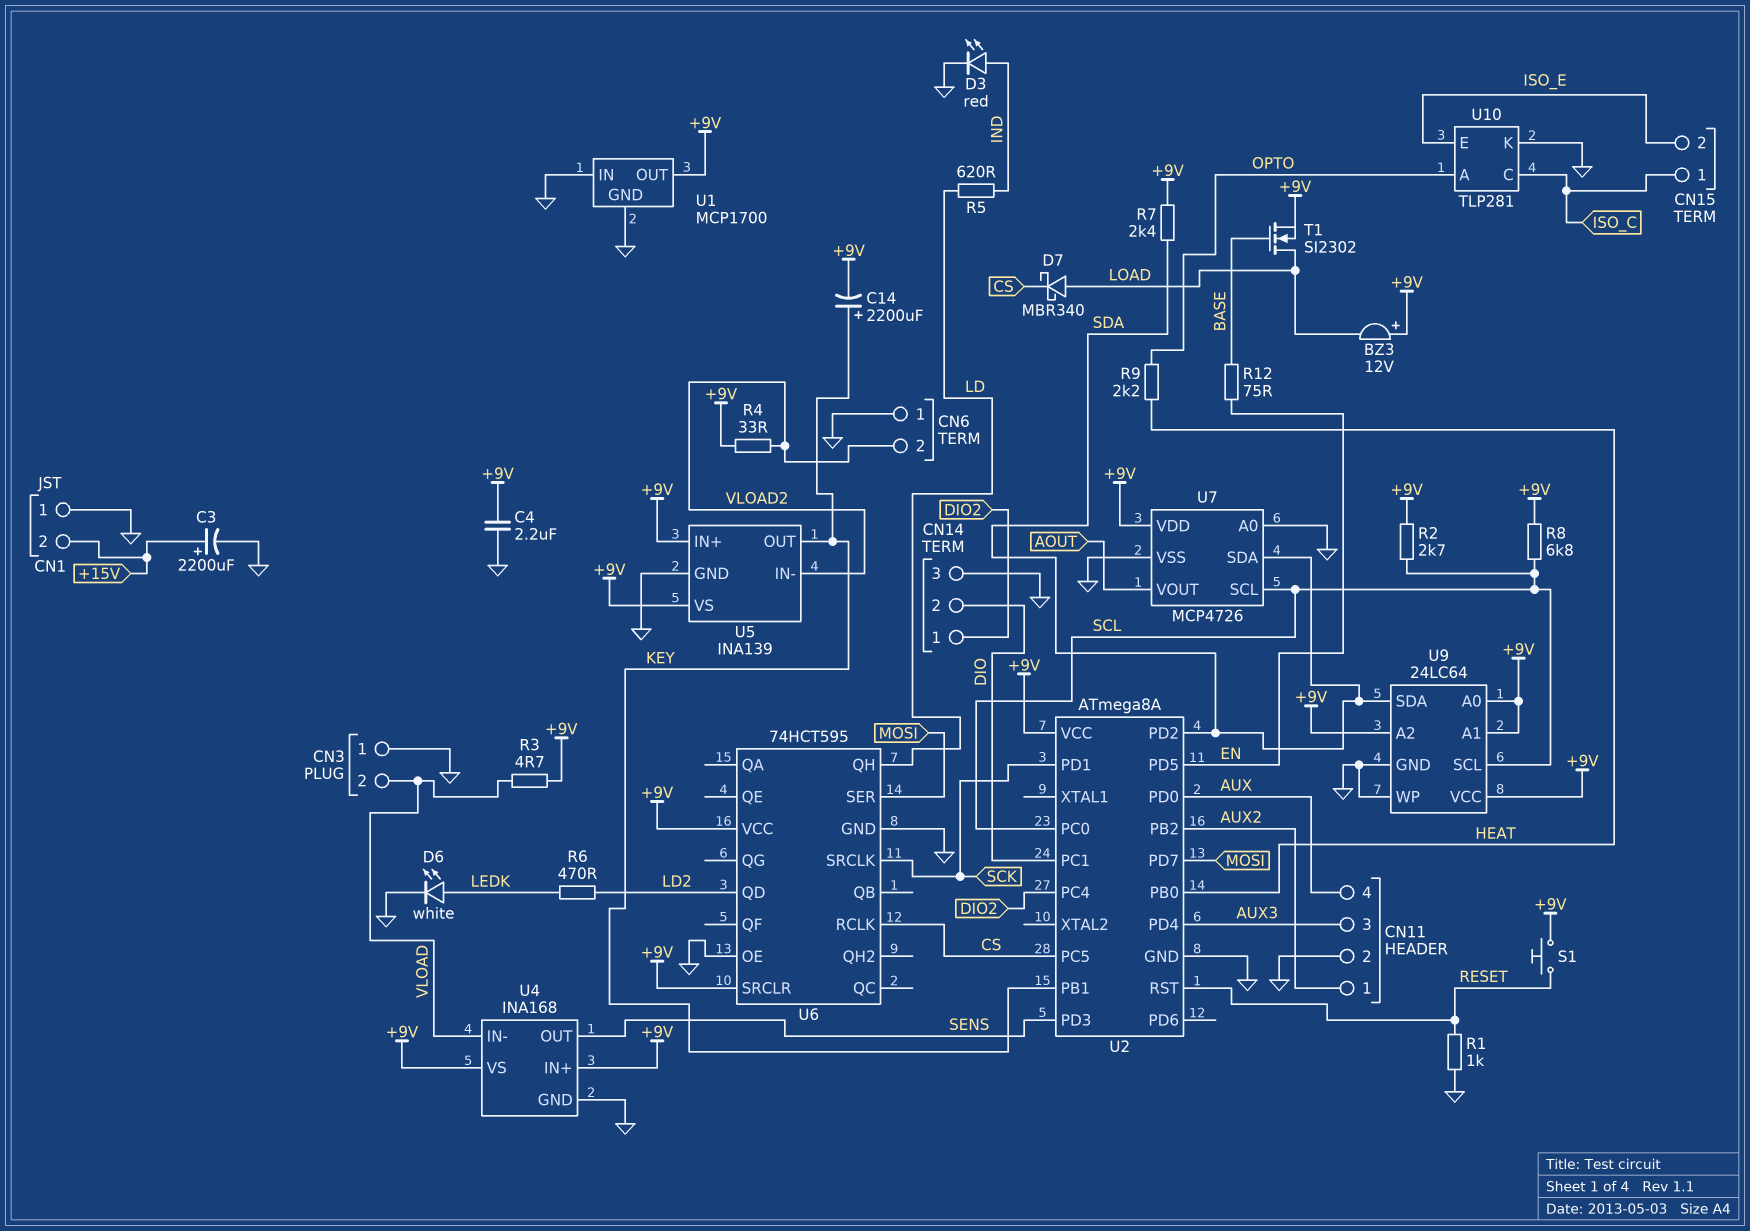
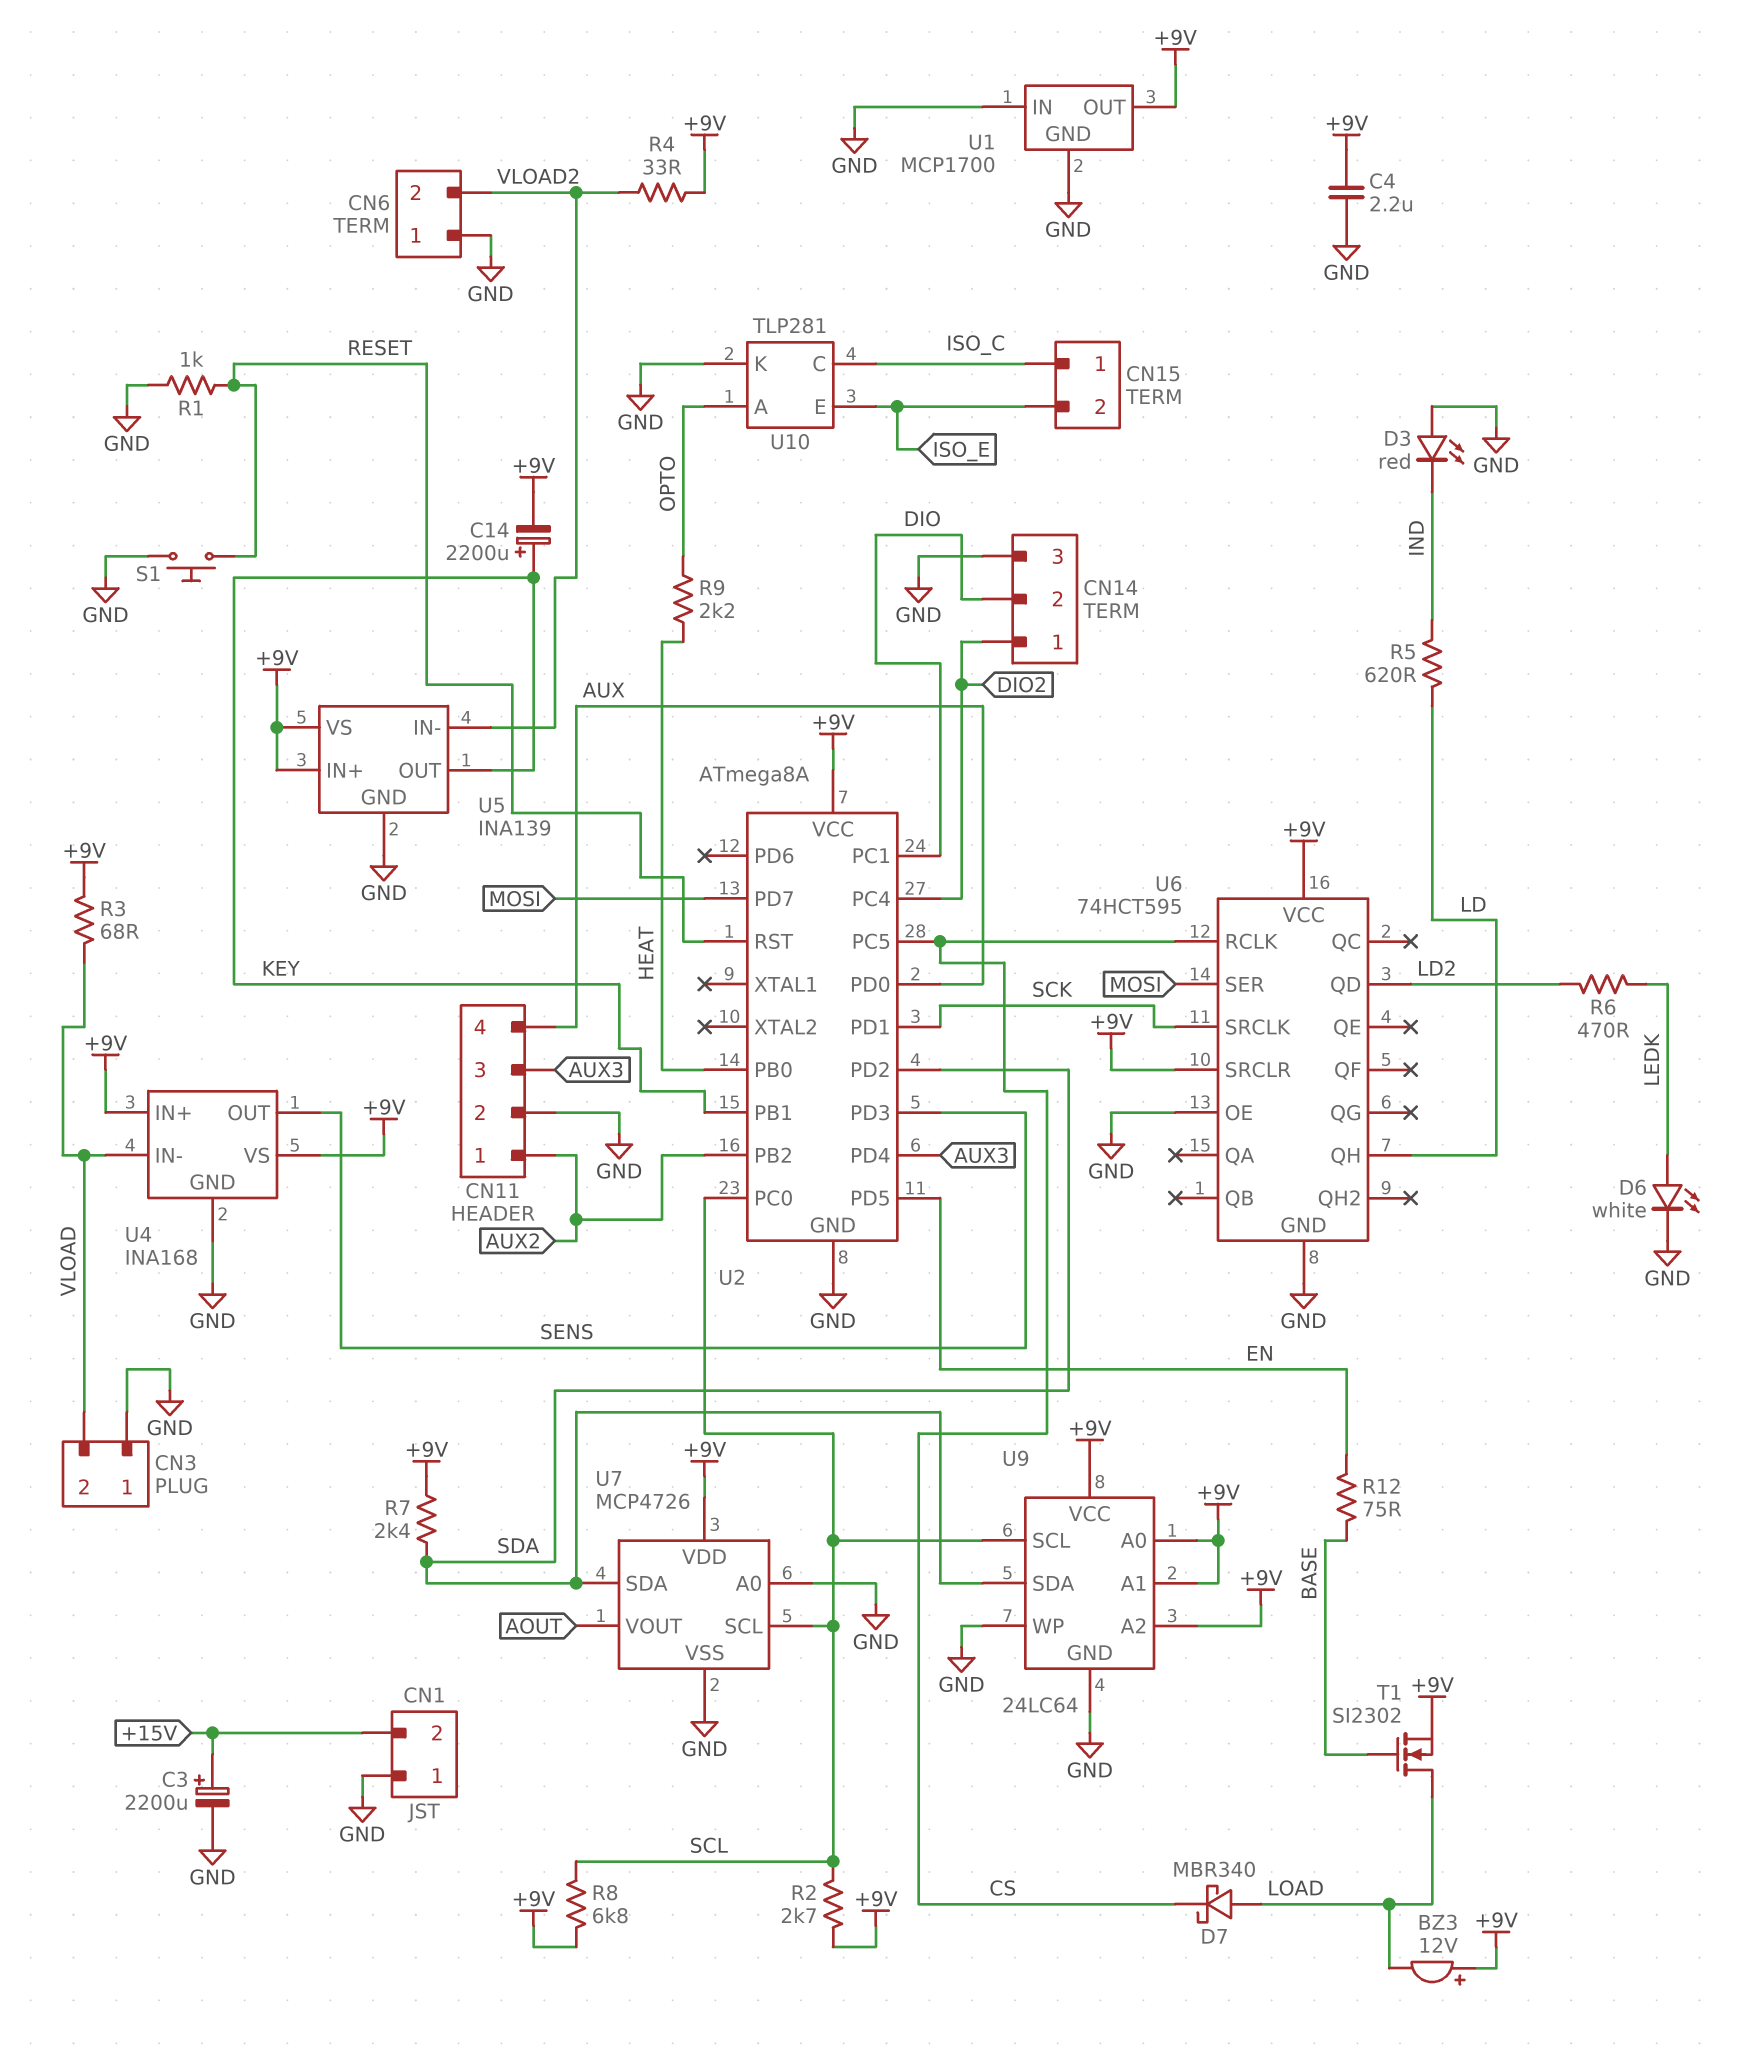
D3: LED red (A IND, K GND) -> LED red (A GND, K IND)
R3: 4.7 (+9V, VLOAD) -> 68 (+9V, VLOAD)
S1: button (+9V, RESET) -> button (GND, RESET)

